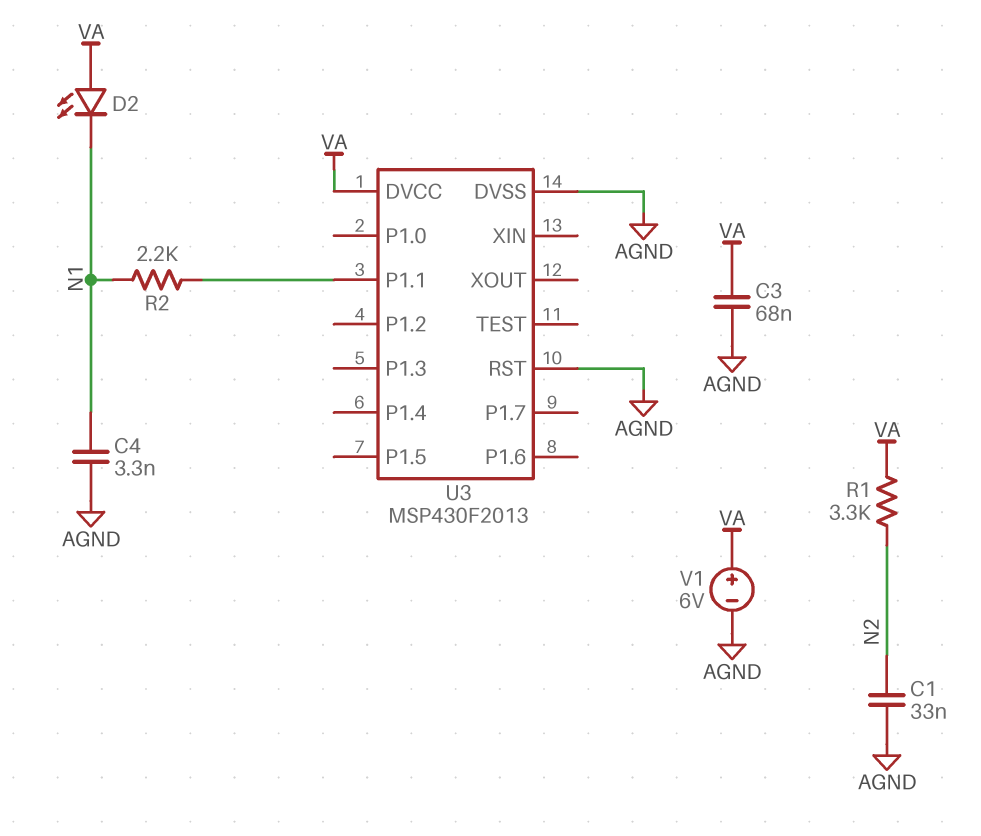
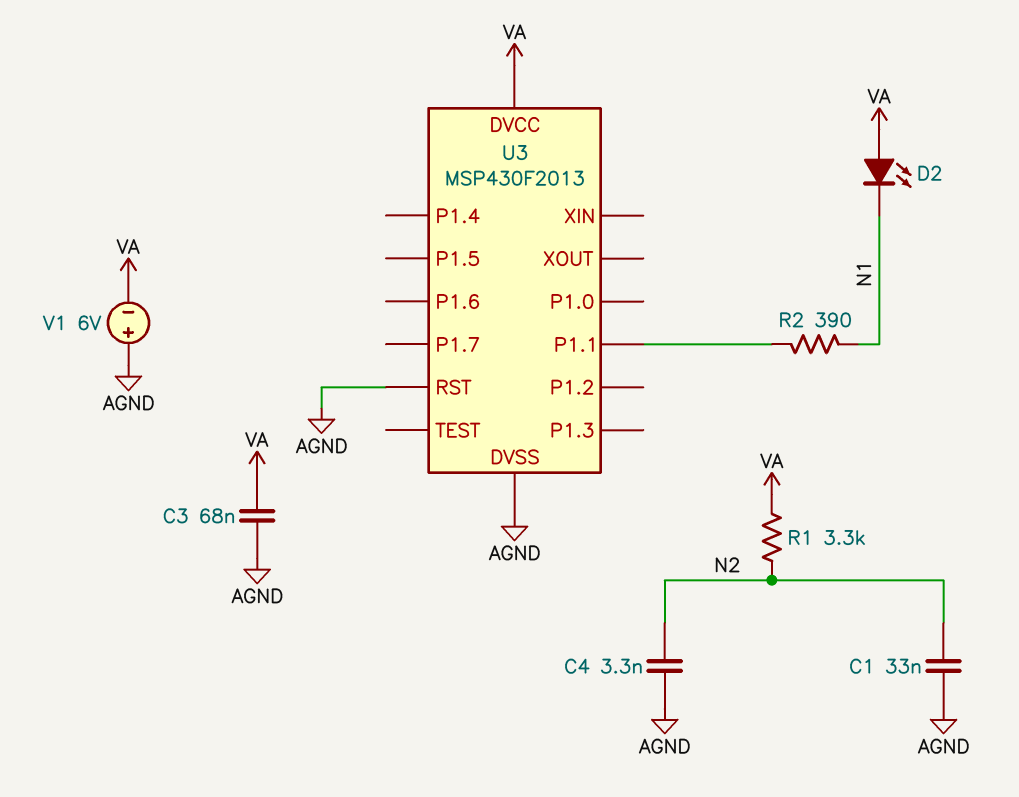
C4: 3.3nF (AGND, N1) -> 3.3nF (AGND, N2)
R2: 2.2k (N1, U3/P1.1) -> 390 (N1, U3/P1.1)
V1: 6V (plus VA, minus AGND) -> 6V (plus AGND, minus VA)

